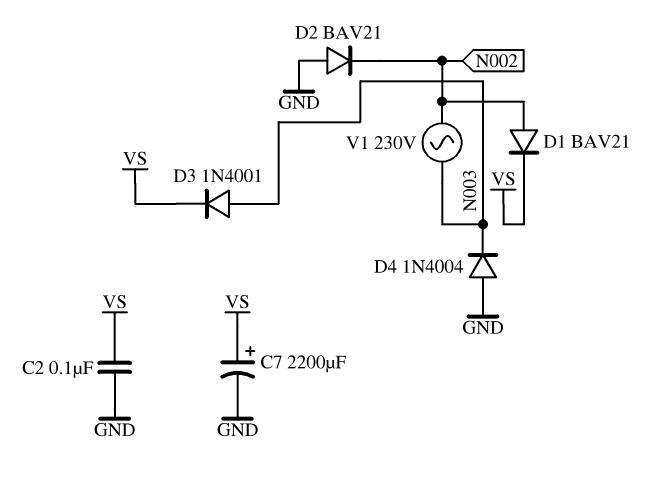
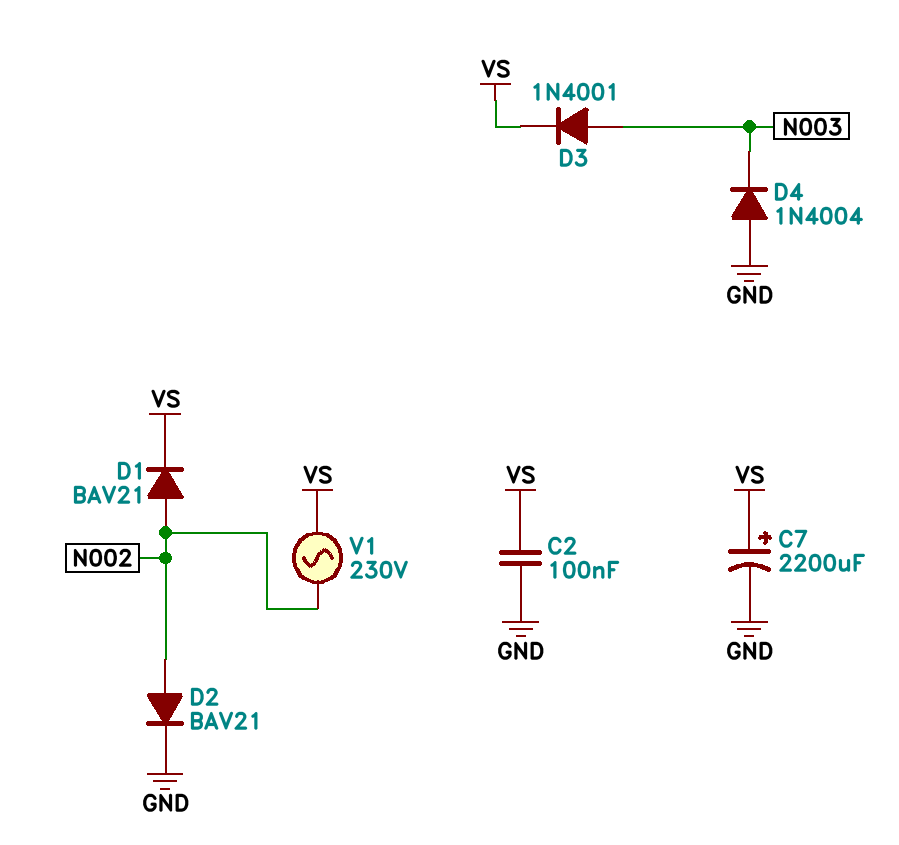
D2: diode BAV21 (A GND, K N002) -> diode BAV21 (A N002, K GND)
V1: AC 230V (N002, N003) -> AC 230V (N002, VS)

